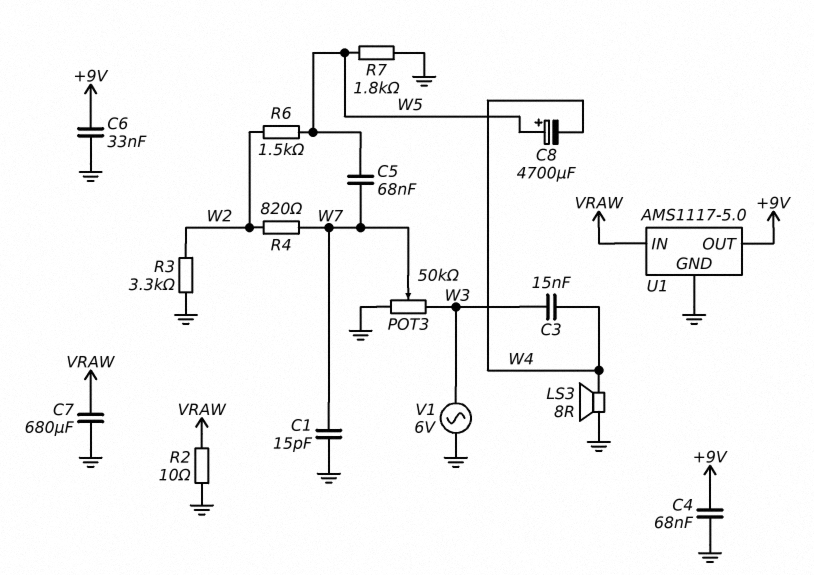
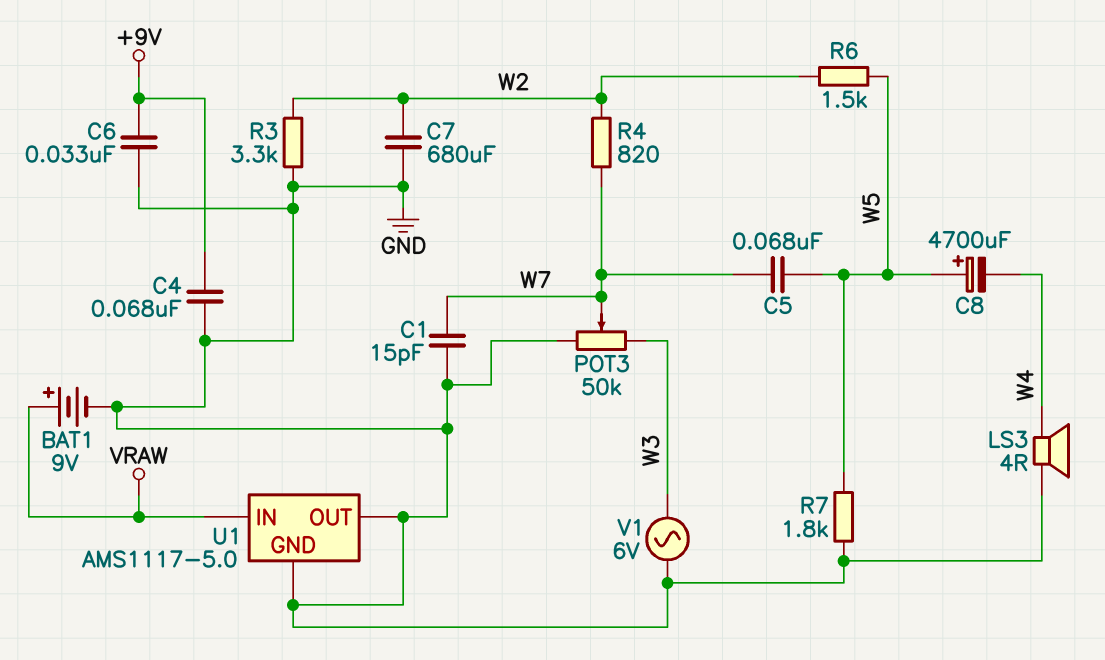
BAT1: none -> 9V (plus VRAW, minus GND)
C3: 15nF (W3, W4) -> none
C7: 680uF (GND, VRAW) -> 680uF (GND, W2)
LS3: speaker 8R (GND, W4) -> speaker 4R (GND, W4)
R2: 10 (GND, VRAW) -> none
U1 pin OUT: +9V -> GND

